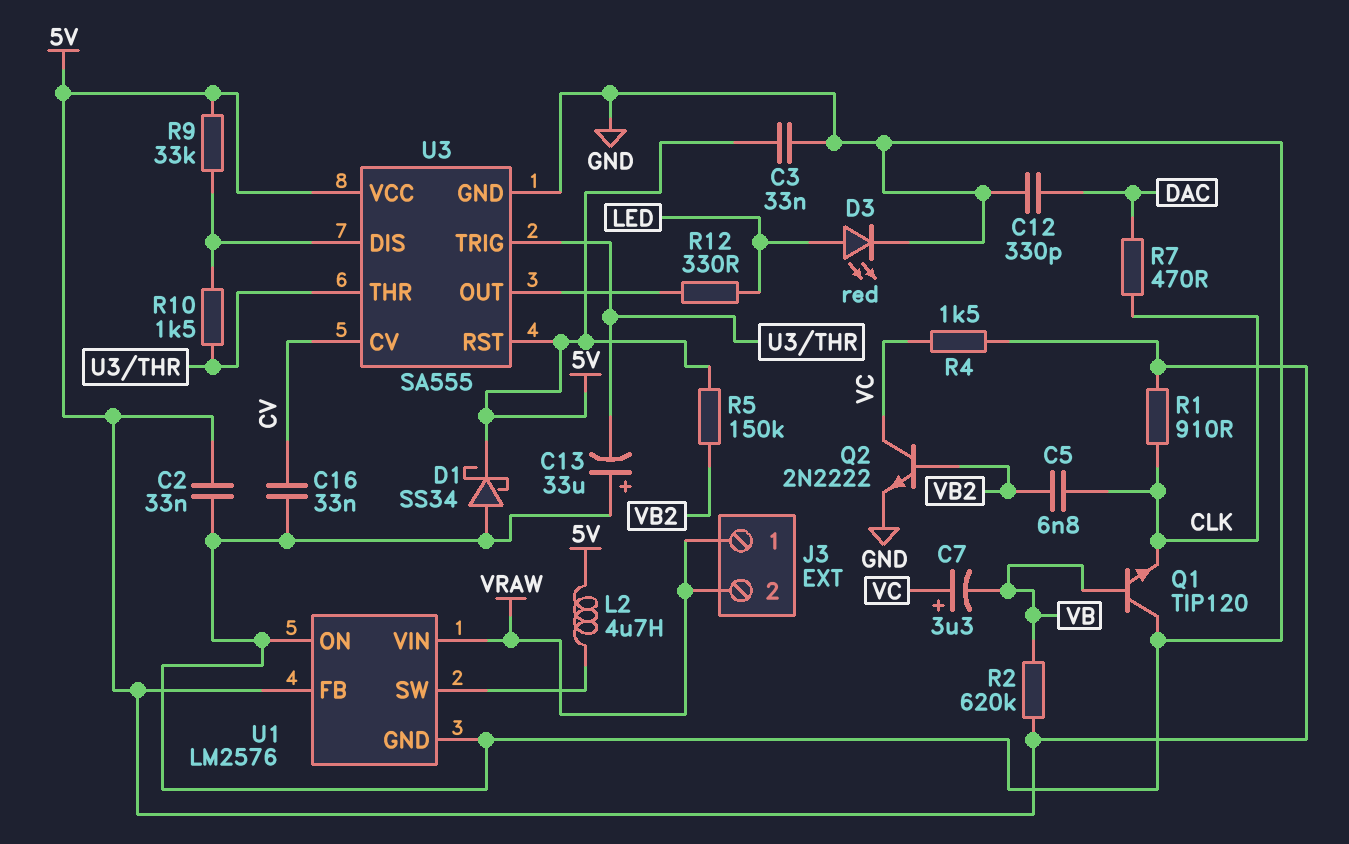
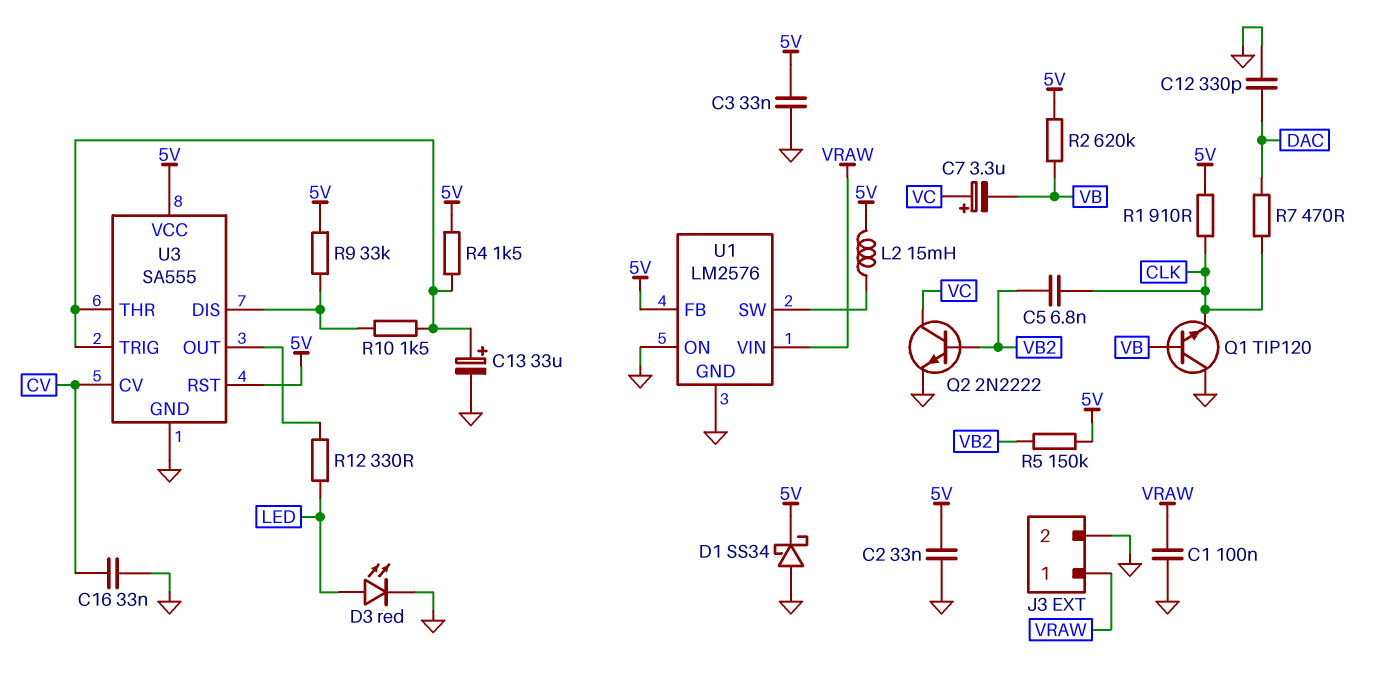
C1: none -> 100nF (GND, VRAW)
C13: 33uF (plus GND, minus U3/THR) -> 33uF (plus U3/THR, minus GND)
J3 pin 2: VRAW -> GND
L2: 4.7uH (5V, U1/SW) -> 15mH (5V, U1/SW)
R4: 1.5k (5V, VC) -> 1.5k (5V, U3/THR)

